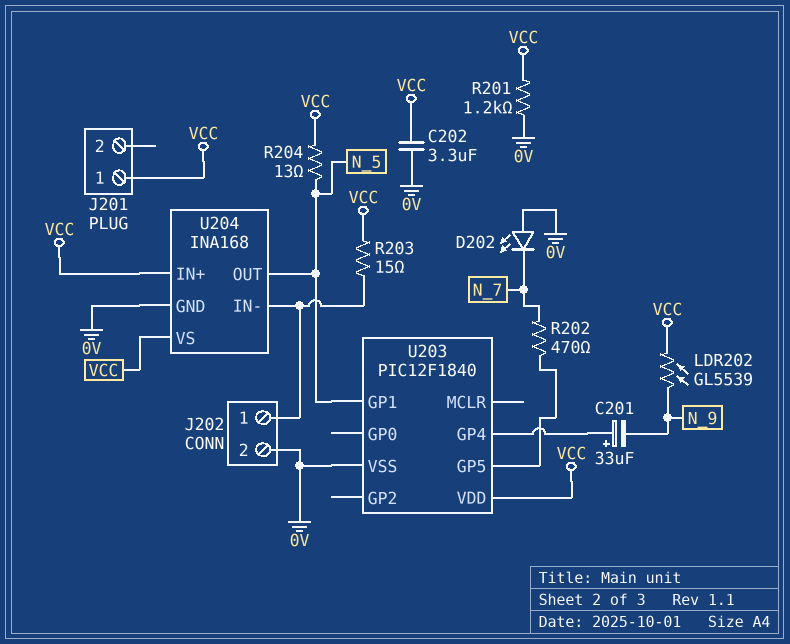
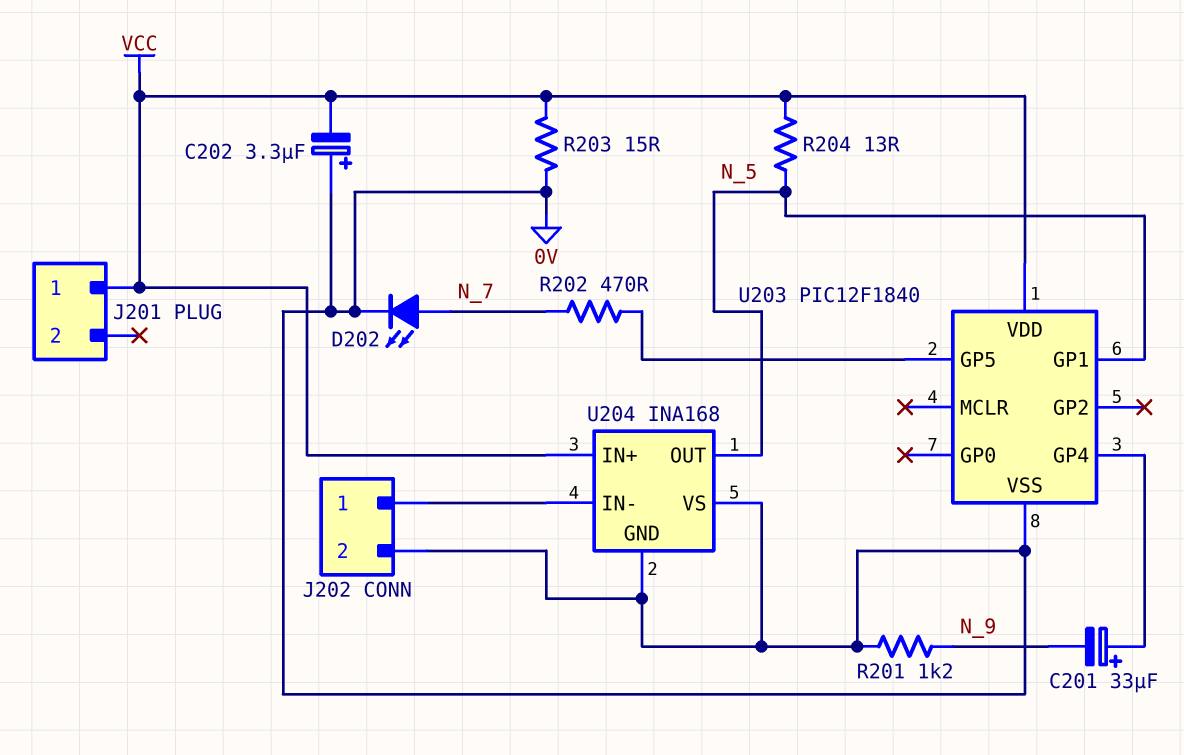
C202: 3.3uF (0V, VCC) -> 3.3uF (plus 0V, minus VCC)
D202: LED (A 0V, K N_7) -> LED (A N_7, K 0V)
LDR202: GL5539 (N_9, VCC) -> none
R201: 1.2k (0V, VCC) -> 1.2k (0V, N_9)
R203: 15 (J202/1, VCC) -> 15 (0V, VCC)
U204 pin VS: VCC -> 0V

